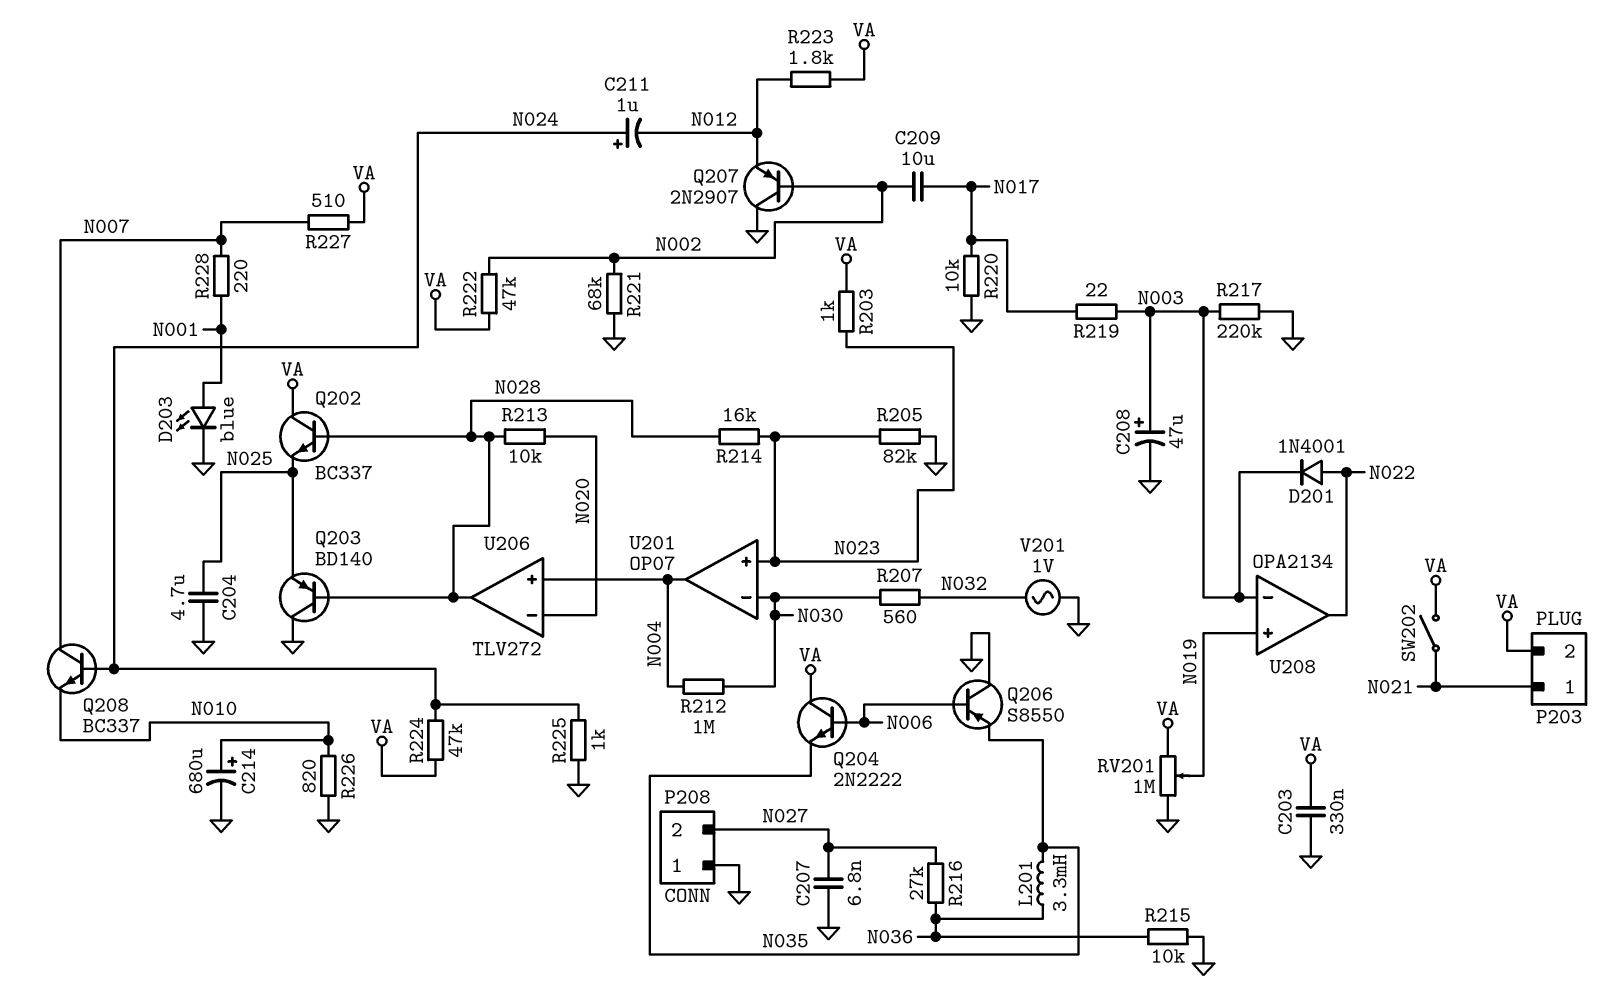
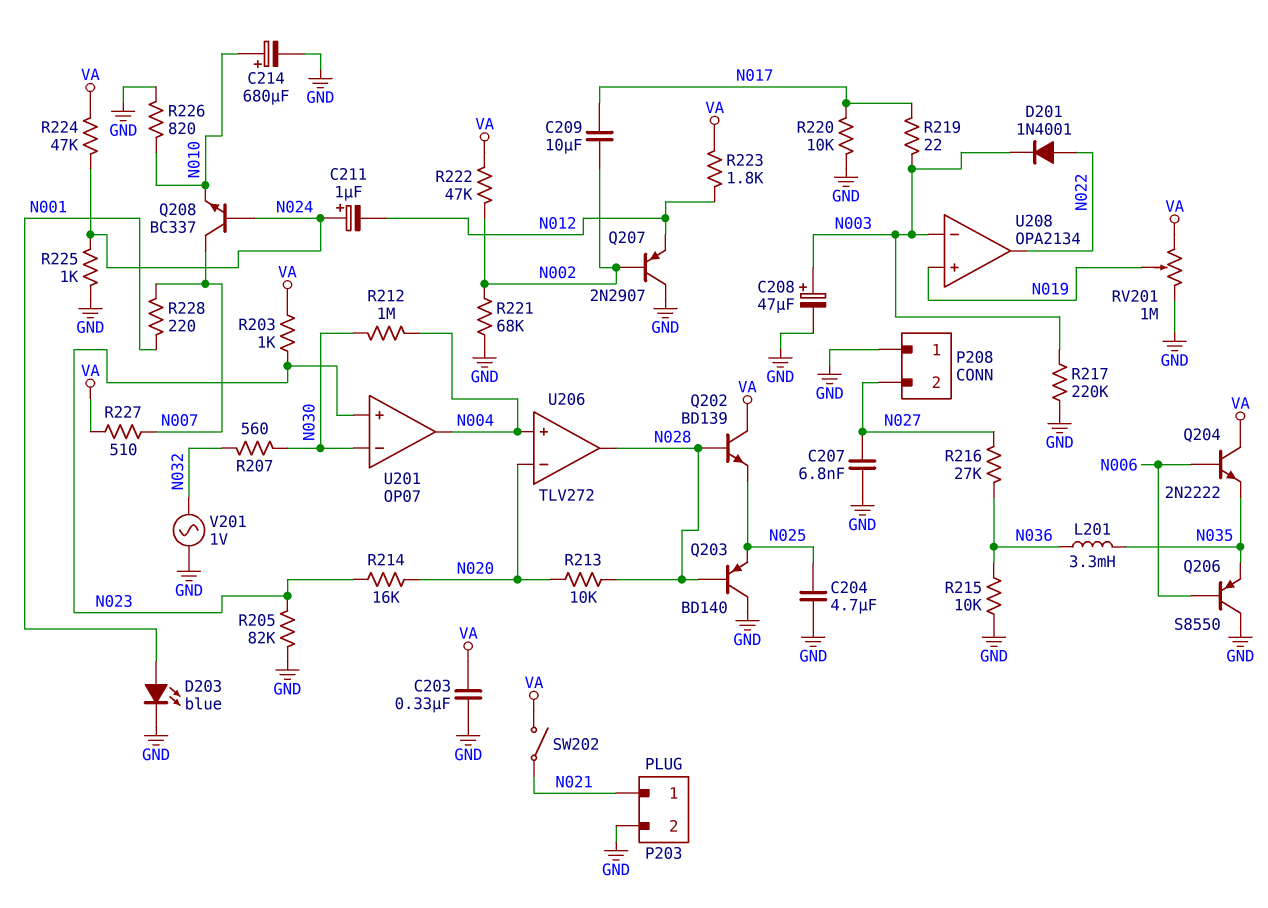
P203 pin 2: VA -> GND
Q202: NPN BC337 (B N028, C VA, E N025) -> NPN BD139 (B N028, C VA, E N025)
R214: 16k (N023, N028) -> 16k (N020, N023)

